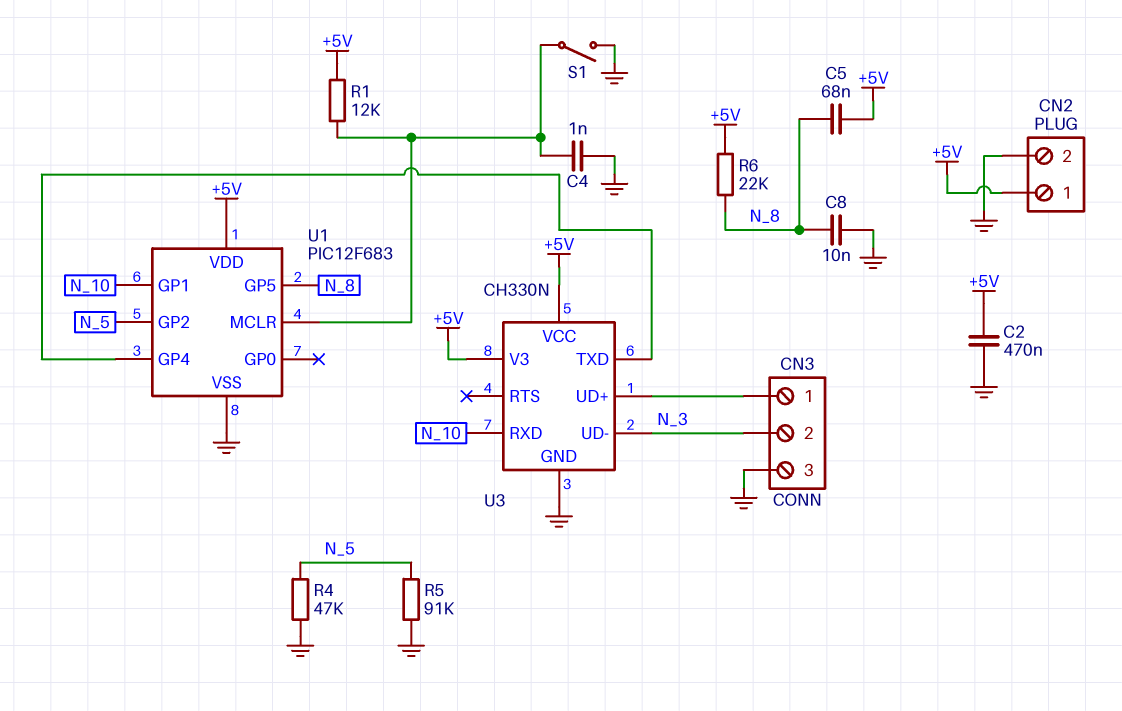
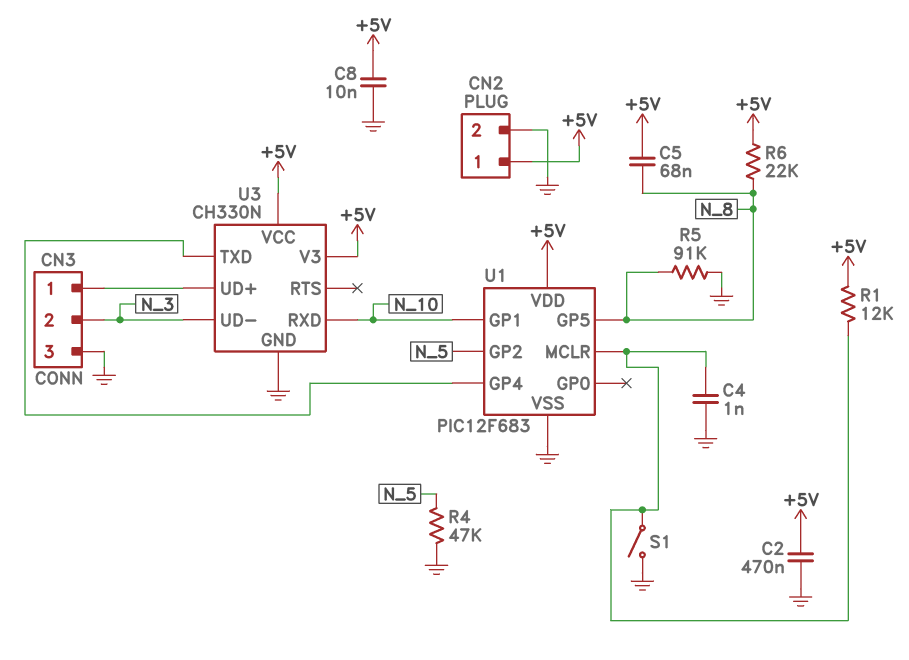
C8: 10nF (GND, N_8) -> 10nF (+5V, GND)
R5: 91k (GND, N_5) -> 91k (GND, N_8)

